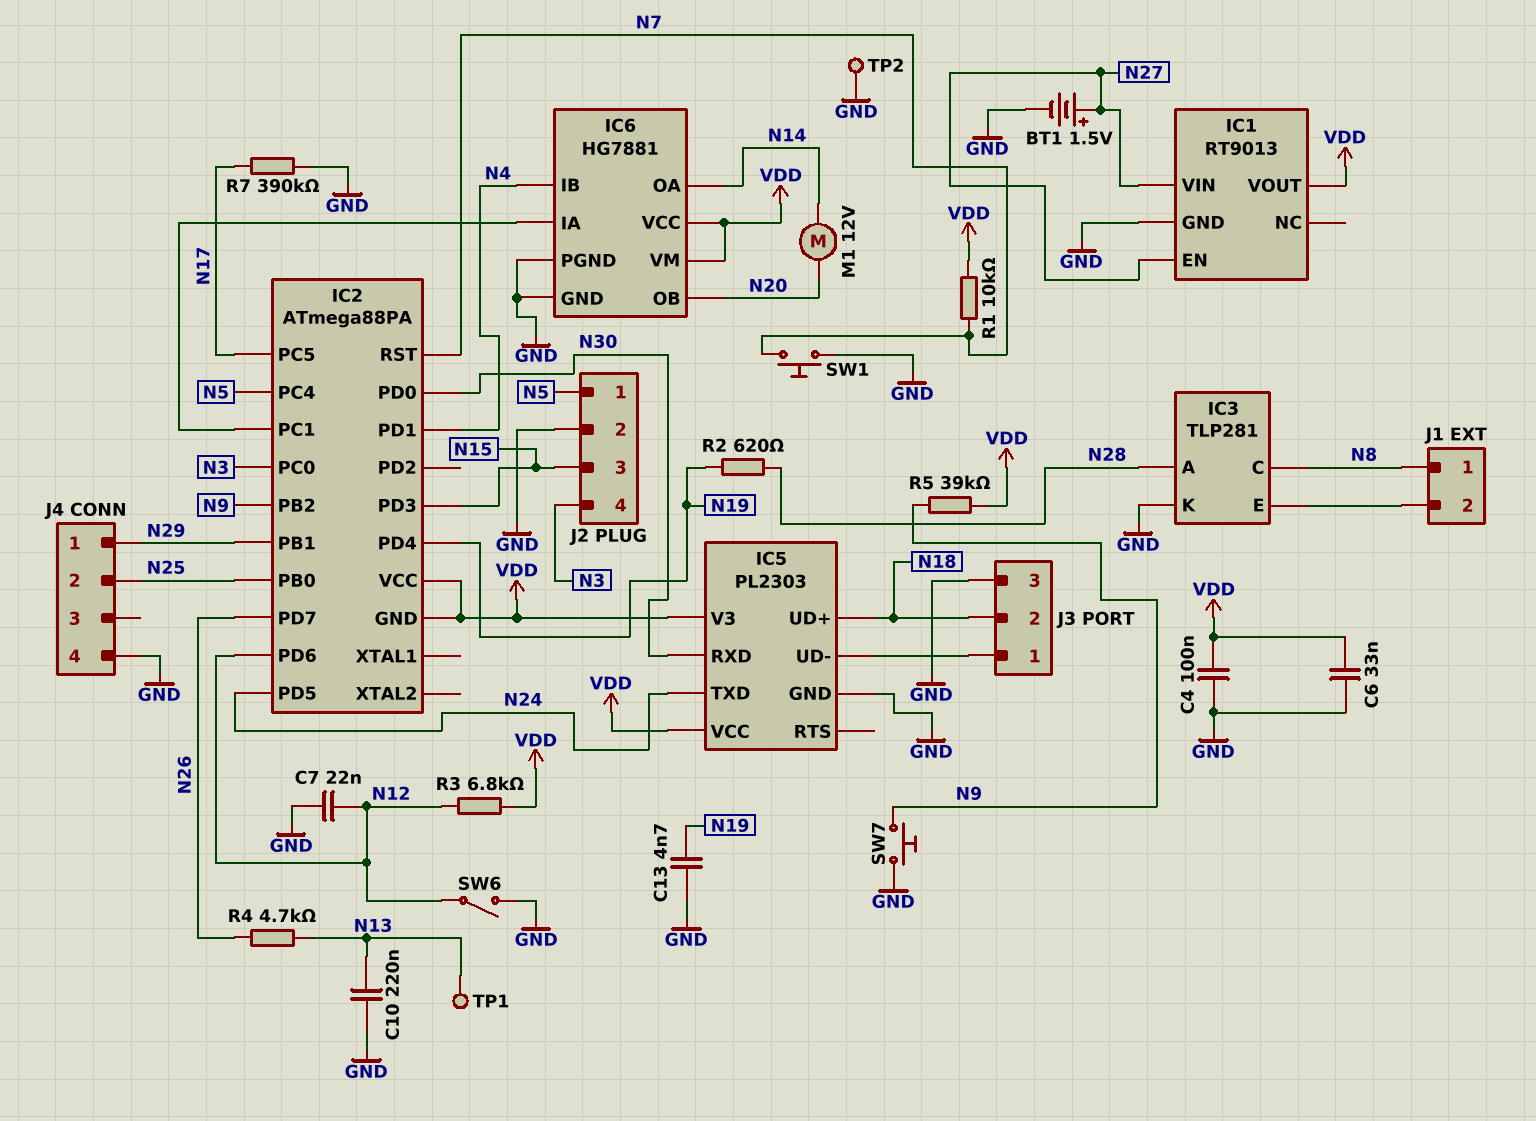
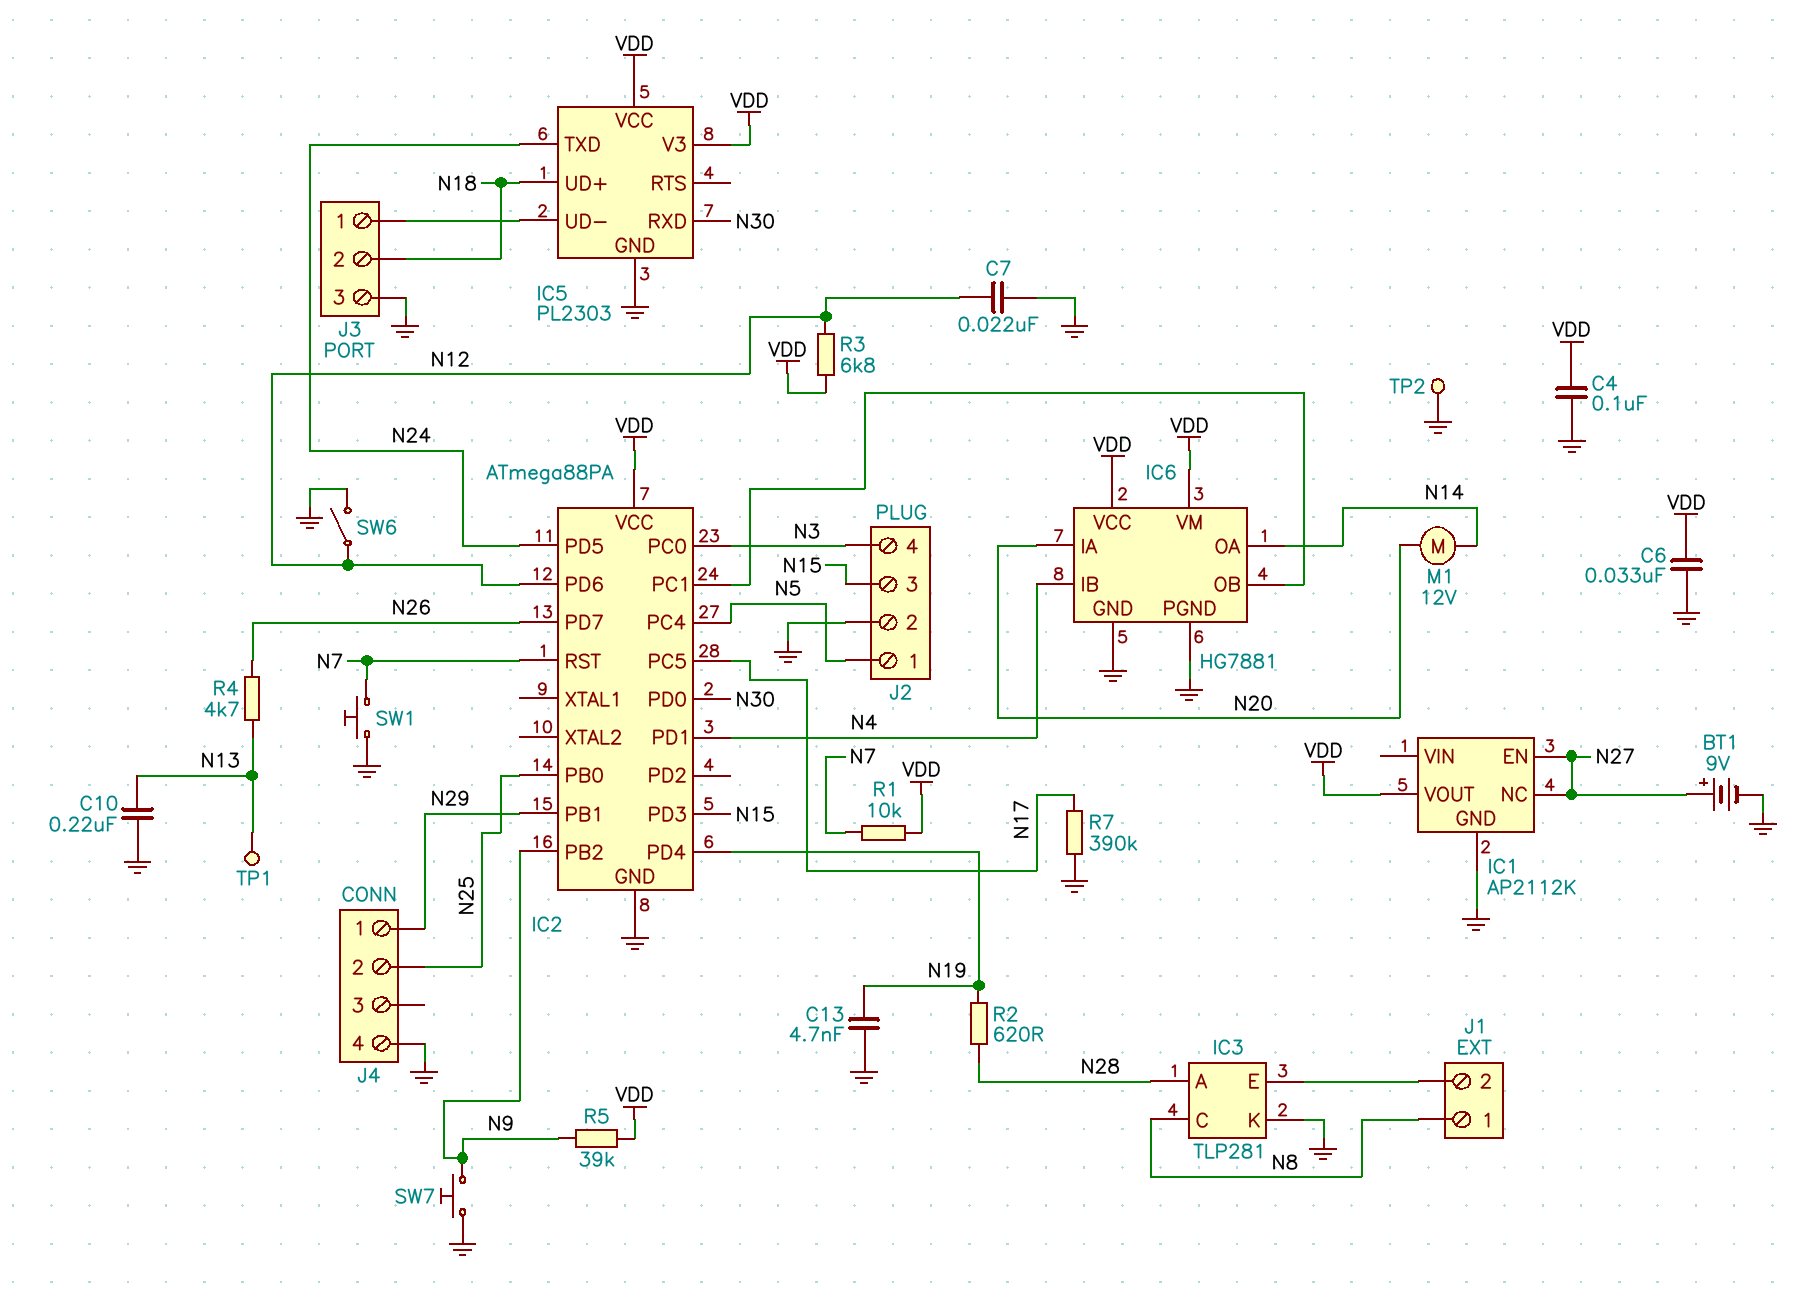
BT1: 1.5V (plus N27, minus GND) -> 9V (plus N27, minus GND)
IC1: RT9013 -> AP2112K
IC1 pin NC: none -> N27
IC1 pin VIN: N27 -> none
IC2 pin GND: VDD -> GND
IC6 pin IA: IC2/PC1 -> N20
IC6 pin OB: N20 -> IC2/PC1

